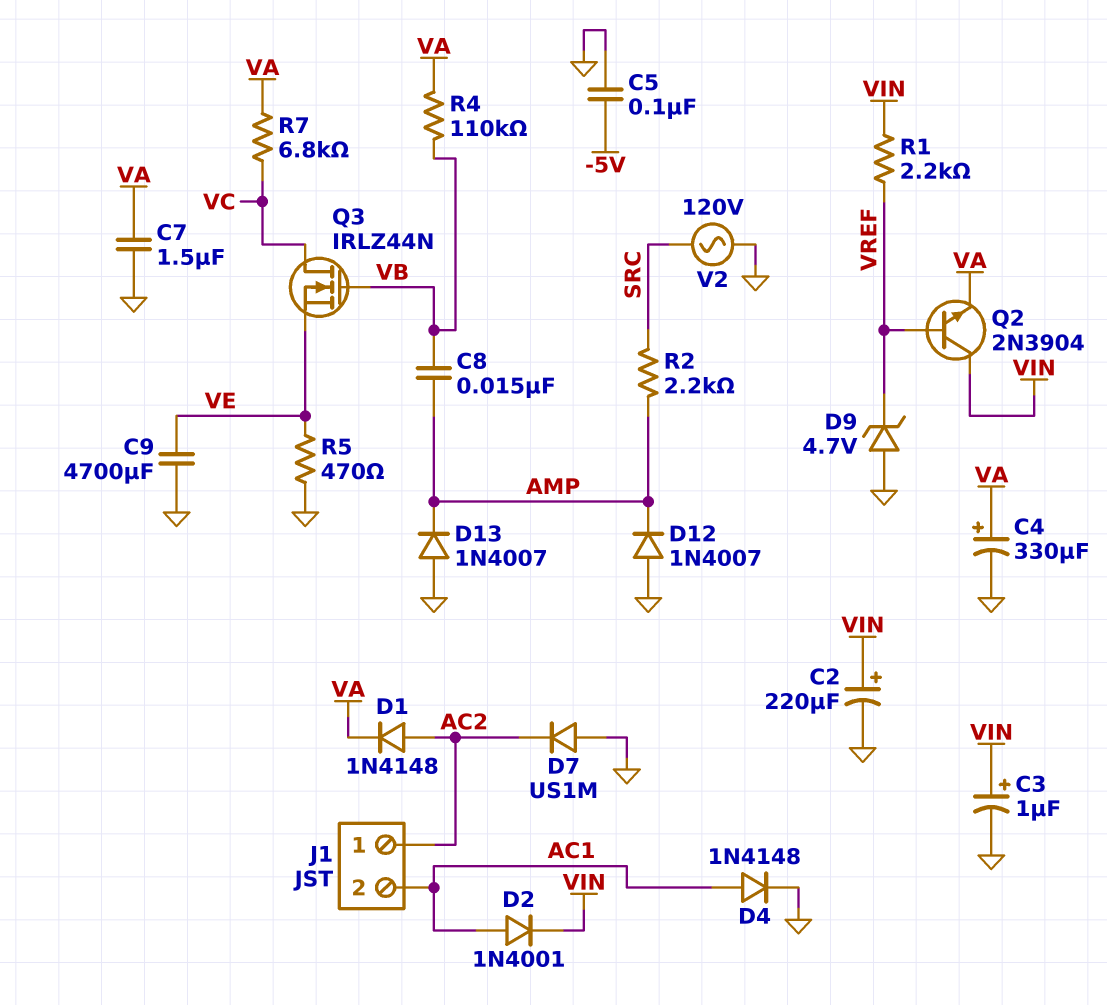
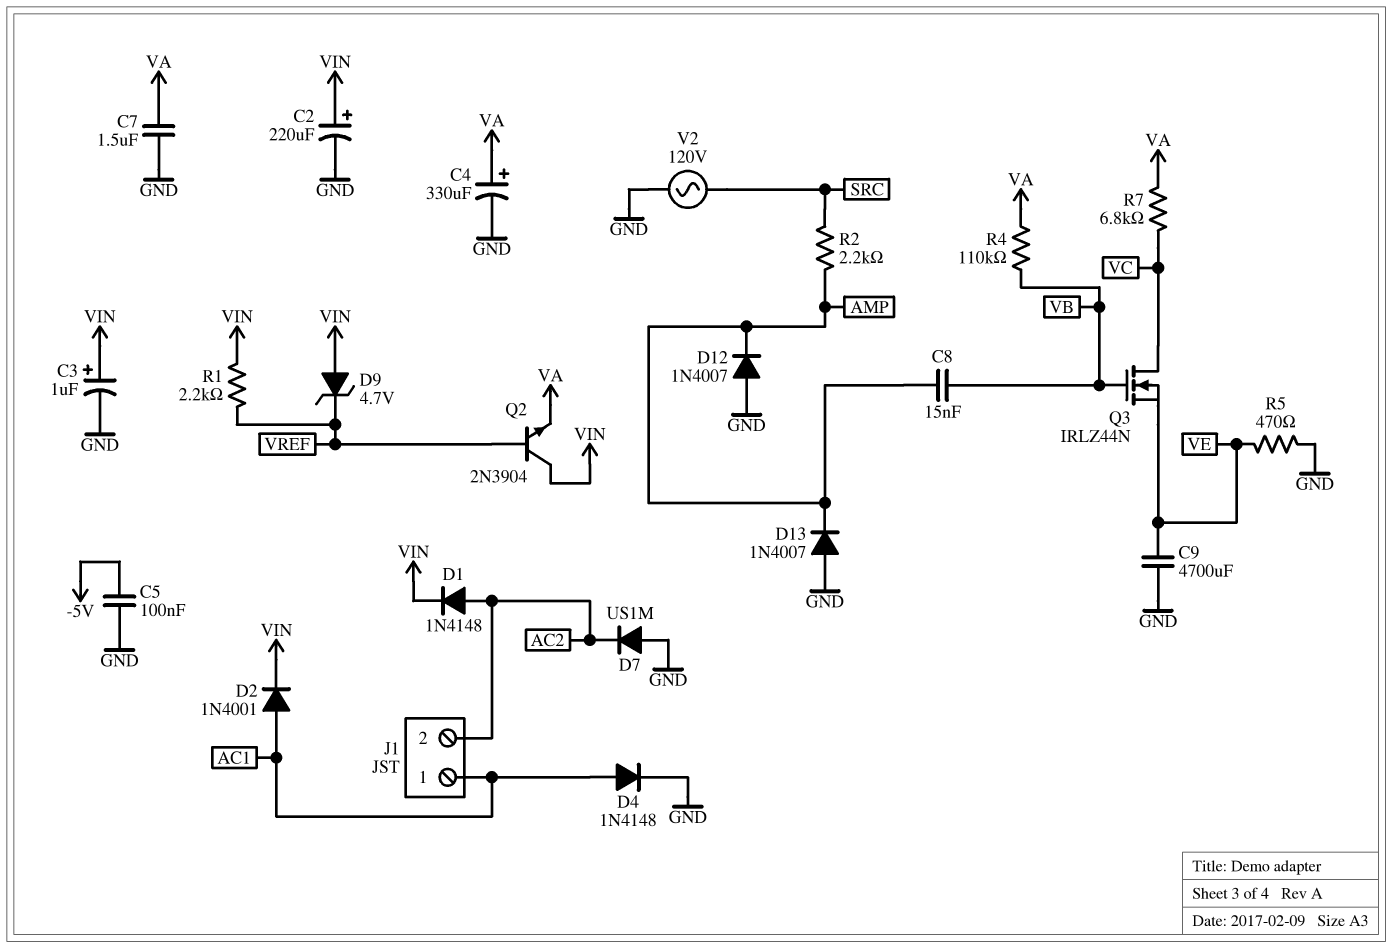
D1: diode 1N4148 (A AC2, K VA) -> diode 1N4148 (A AC2, K VIN)
D9: zener 4.7V (A GND, K VREF) -> zener 4.7V (A VIN, K VREF)
J1 pin 1: AC2 -> AC1
J1 pin 2: AC1 -> AC2

